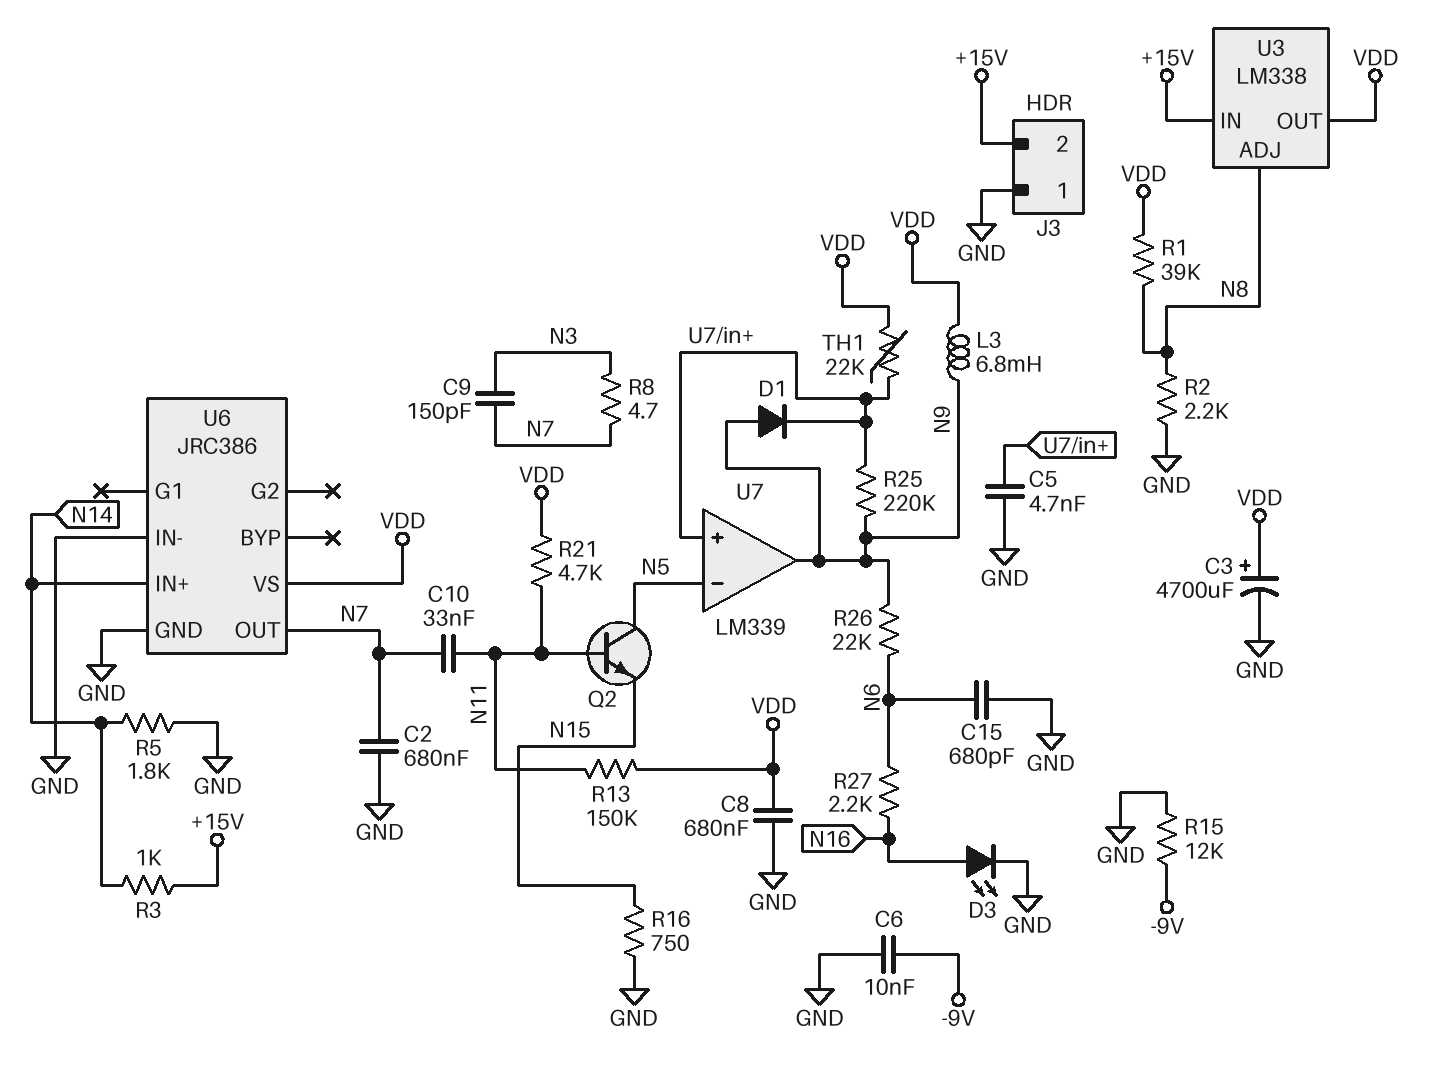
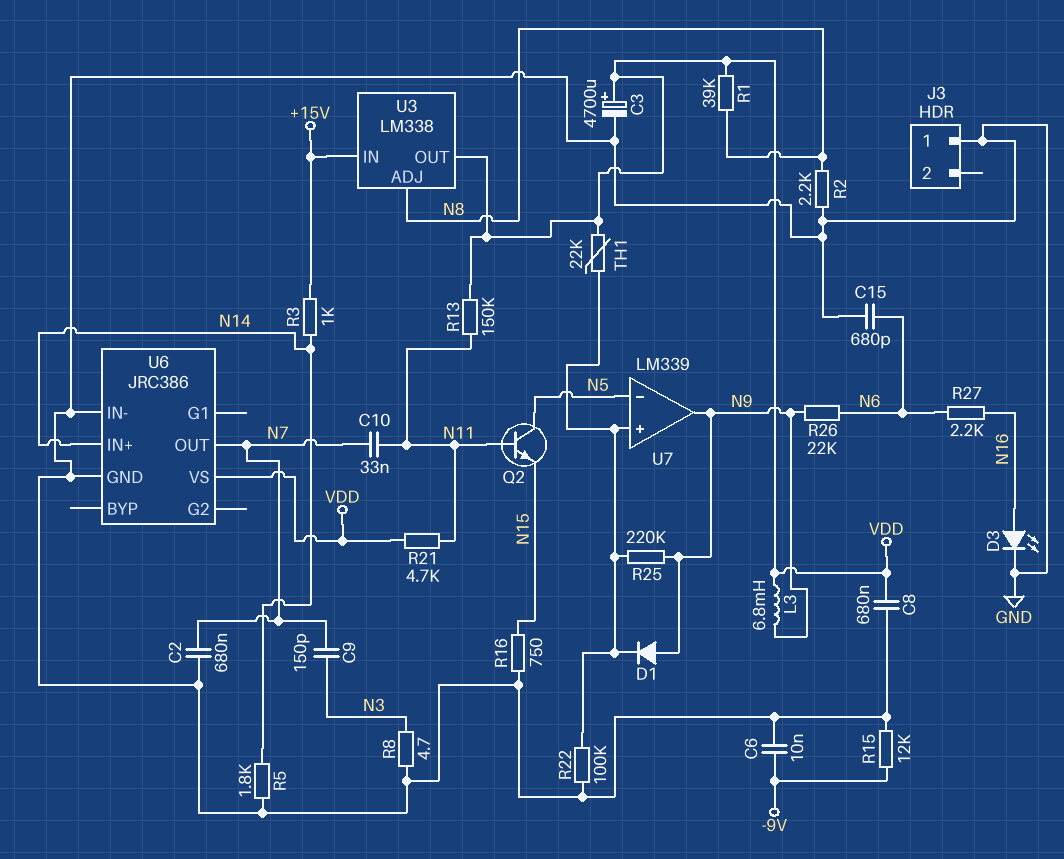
C5: 4.7nF (GND, U7/in+) -> none
J3 pin 2: +15V -> none
R8: 4.7 (N3, N7) -> 4.7 (GND, N3)
R22: none -> 100k (GND, U7/in+)

